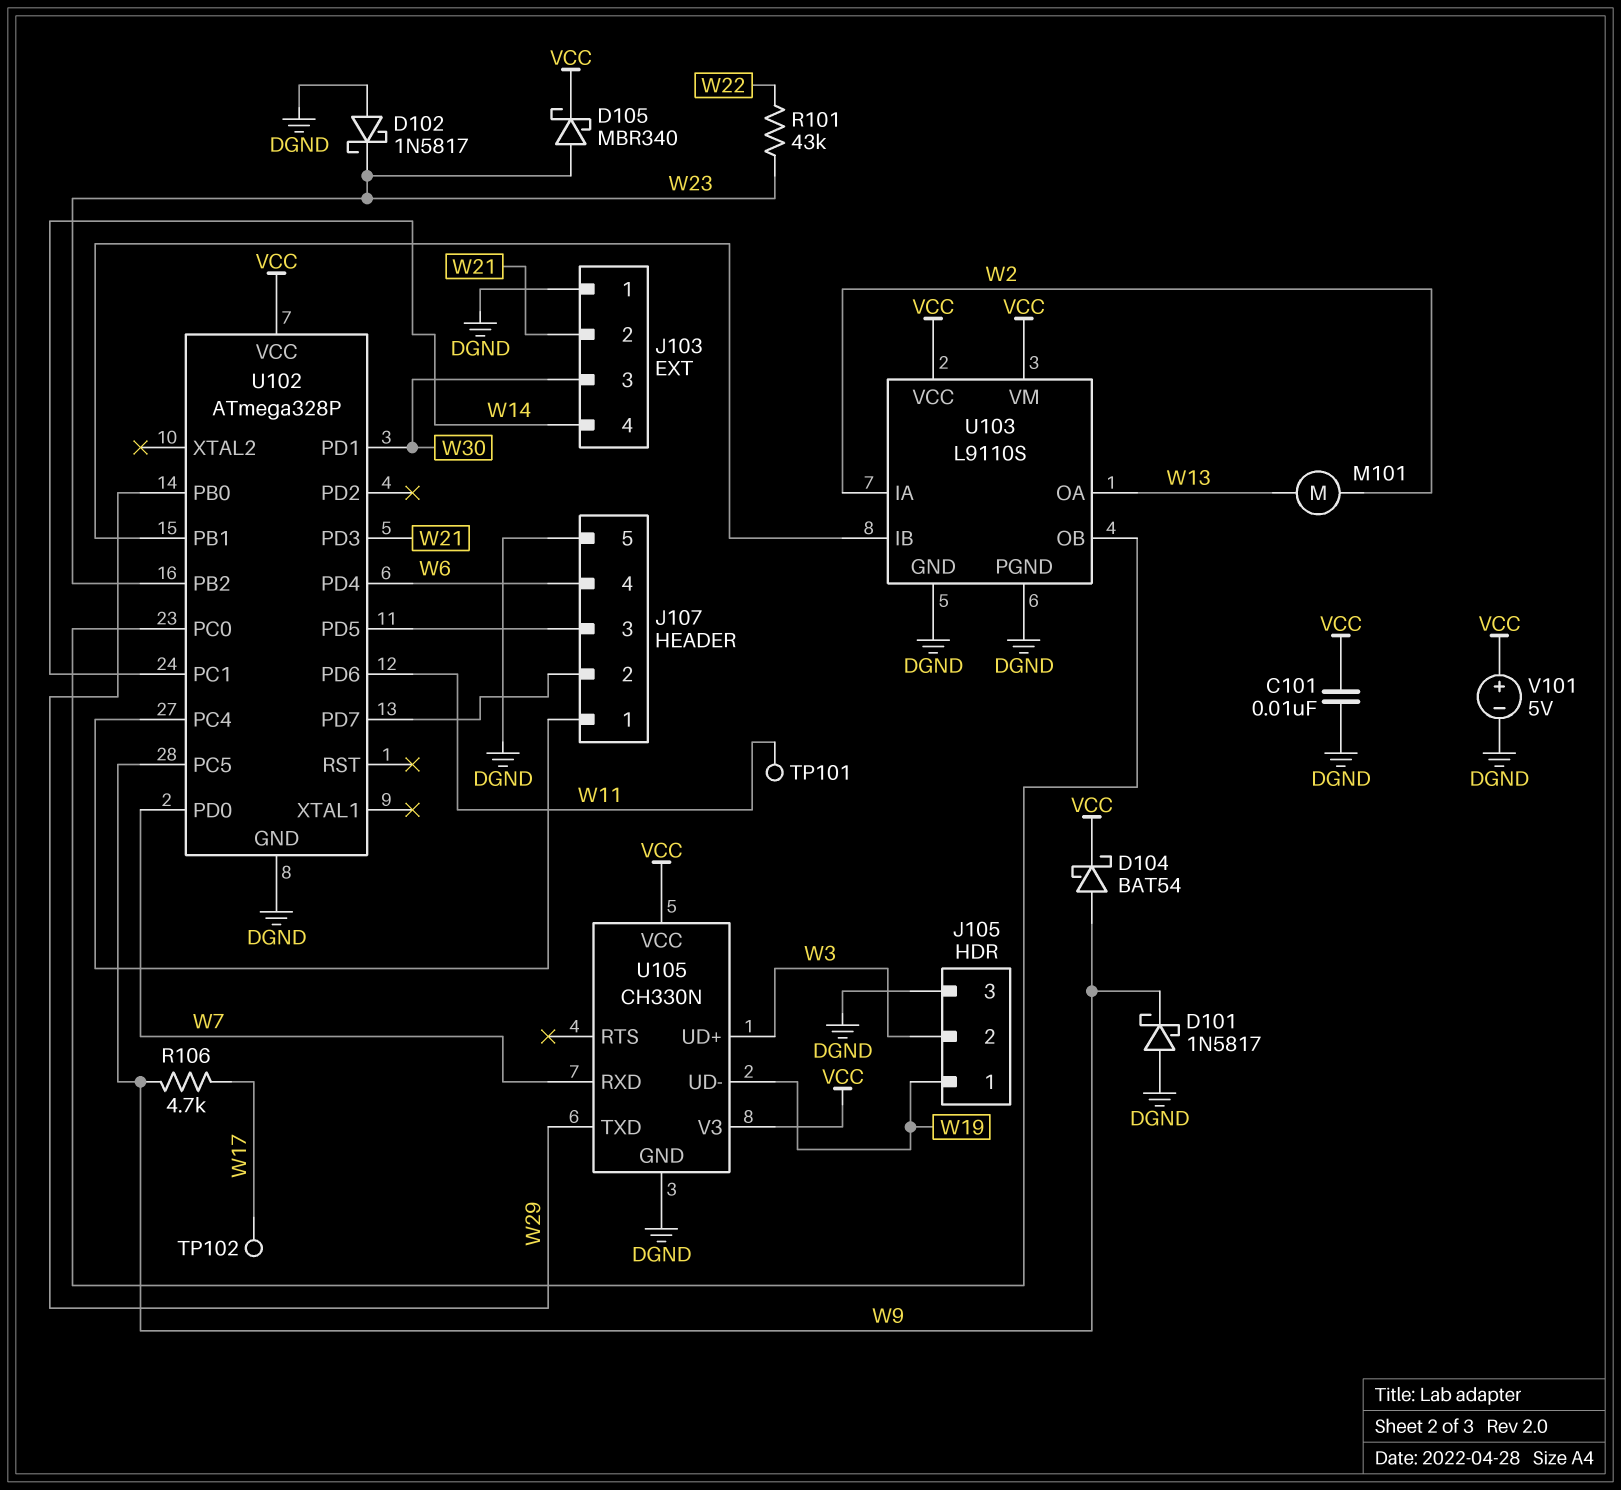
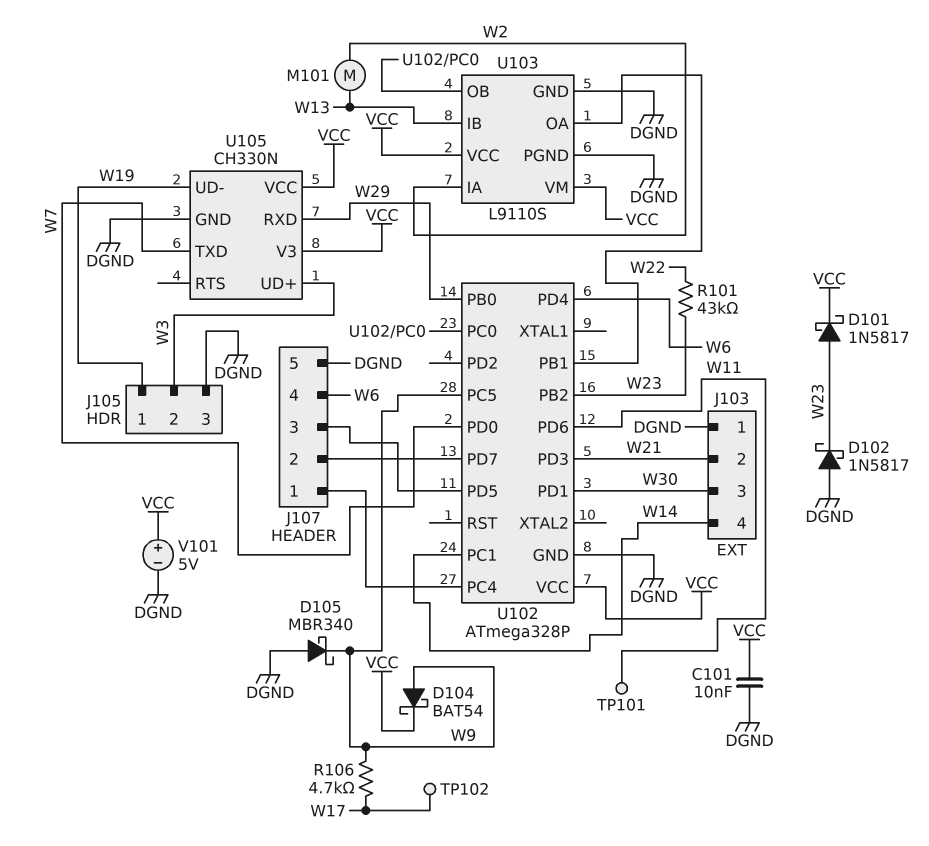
D101: schottky 1N5817 (A DGND, K W9) -> schottky 1N5817 (A W23, K VCC)
D105: schottky MBR340 (A W23, K VCC) -> schottky MBR340 (A DGND, K W9)
U103 pin IB: U102/PB1 -> W13
U103 pin OA: W13 -> U102/PB1
U105 pin RXD: W7 -> W29
U105 pin TXD: W29 -> W7

